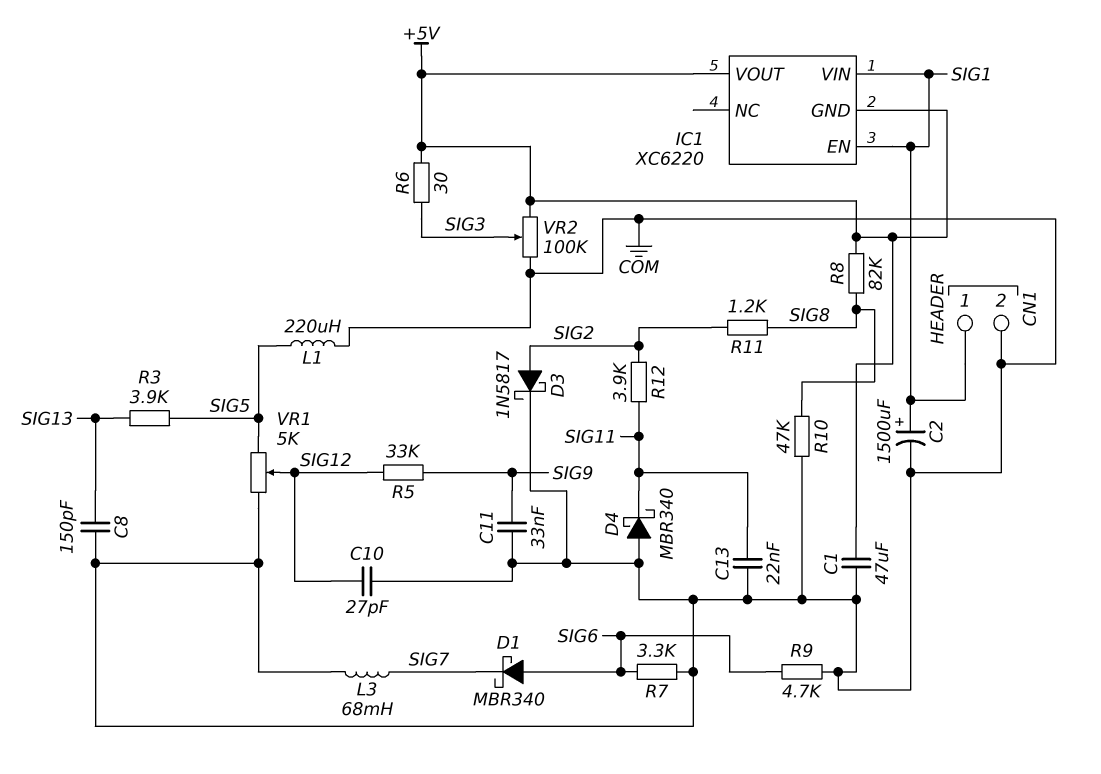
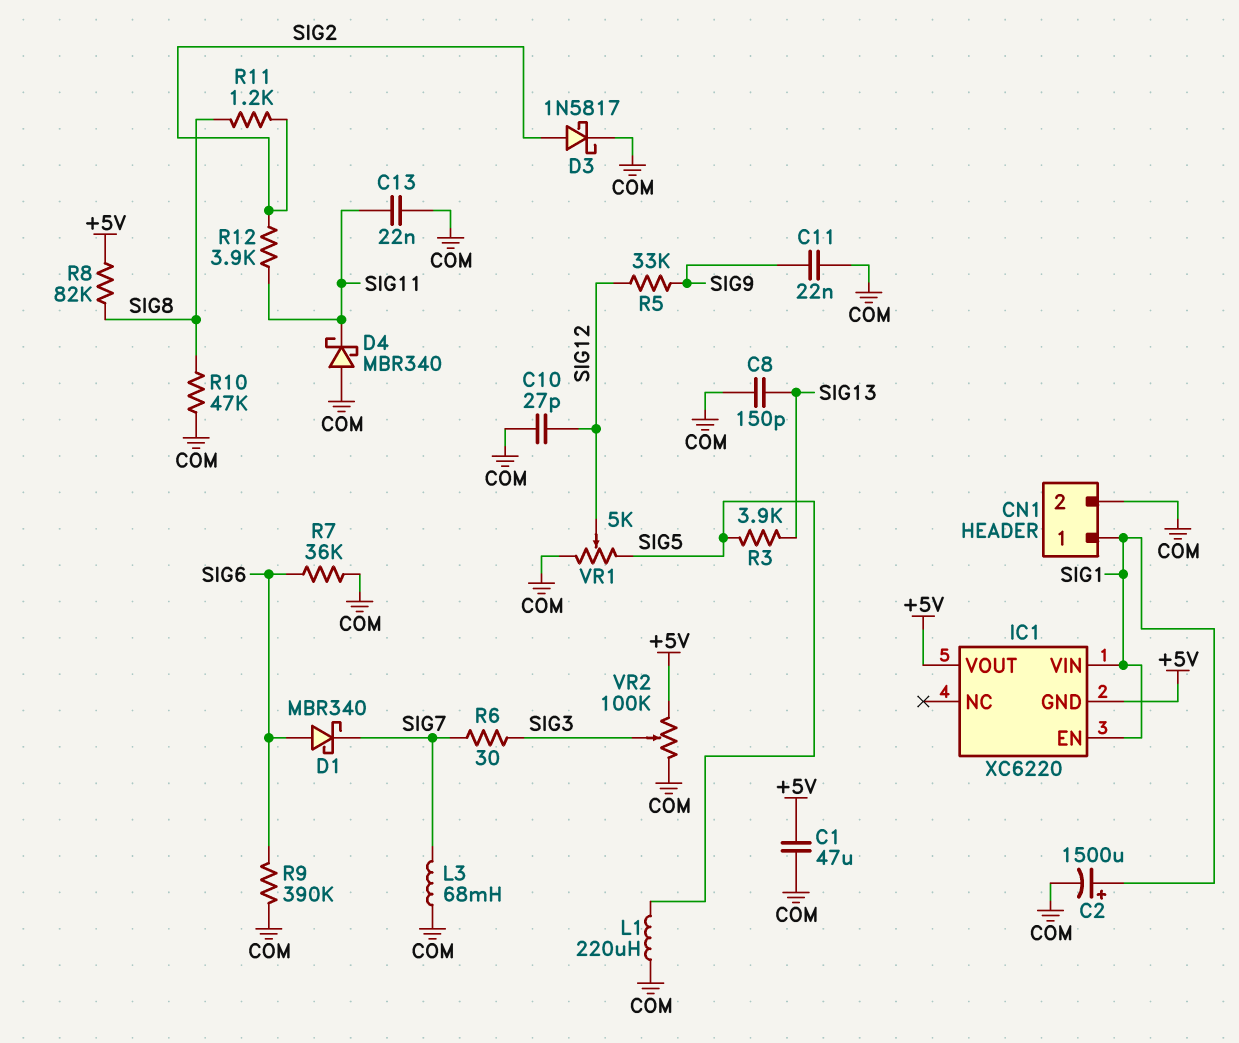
C11: 33nF (COM, SIG9) -> 22nF (COM, SIG9)
R6: 30 (+5V, SIG3) -> 30 (SIG3, SIG7)
R7: 3.3k (COM, SIG6) -> 36k (COM, SIG6)
R9: 4.7k (COM, SIG6) -> 390k (COM, SIG6)

